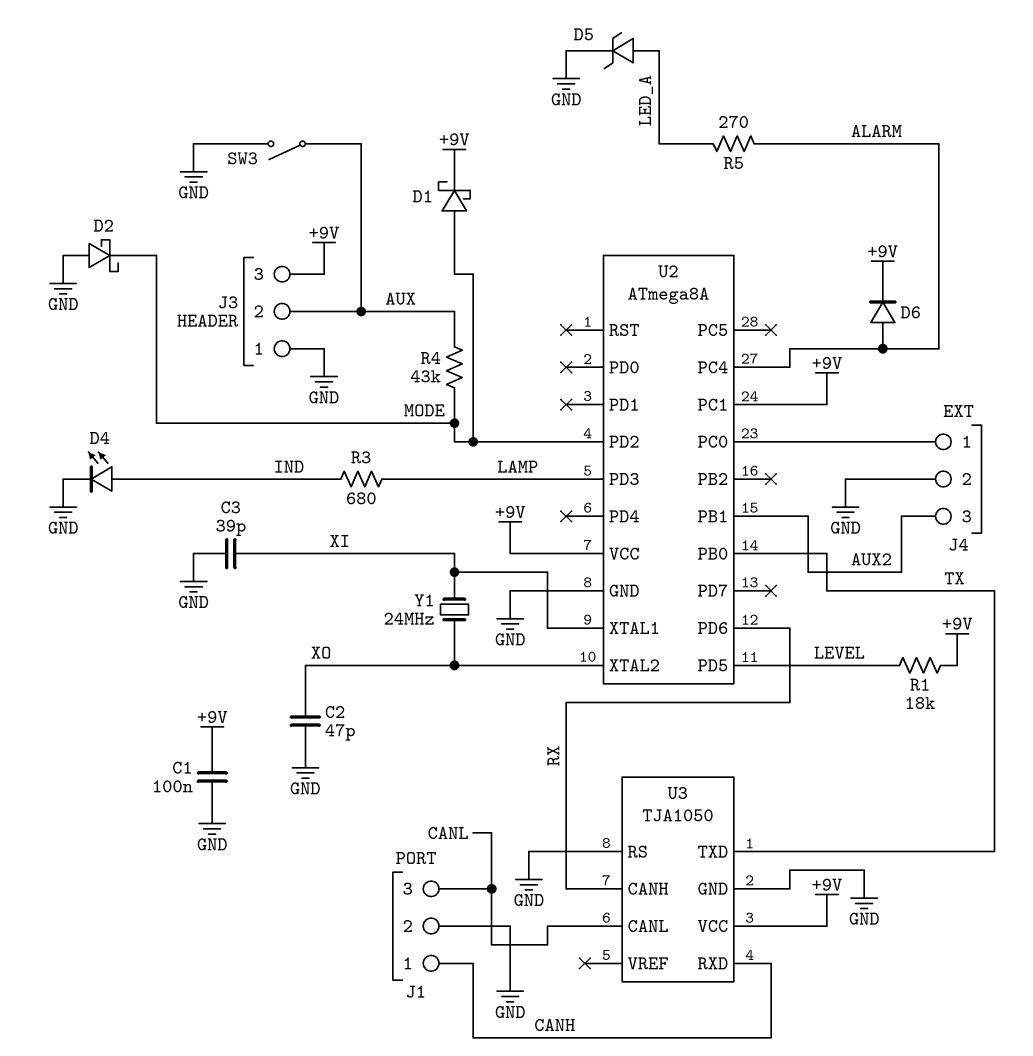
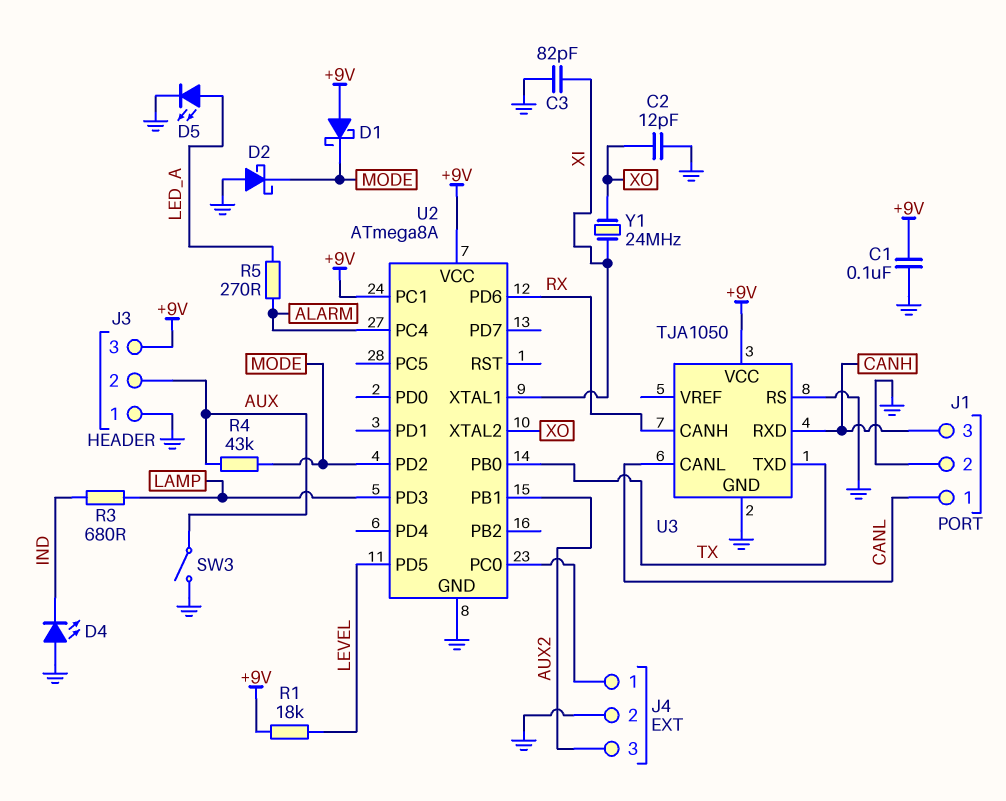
C2: 47pF (GND, XO) -> 12pF (GND, XO)
C3: 39pF (GND, XI) -> 82pF (GND, XI)
D1: schottky (A MODE, K +9V) -> schottky (A +9V, K MODE)
D4: LED (A IND, K GND) -> LED (A GND, K IND)
D5: zener (A LED_A, K GND) -> LED (A LED_A, K GND)
D6: diode (A ALARM, K +9V) -> none
J1 pin 1: CANH -> CANL
J1 pin 3: CANL -> CANH

